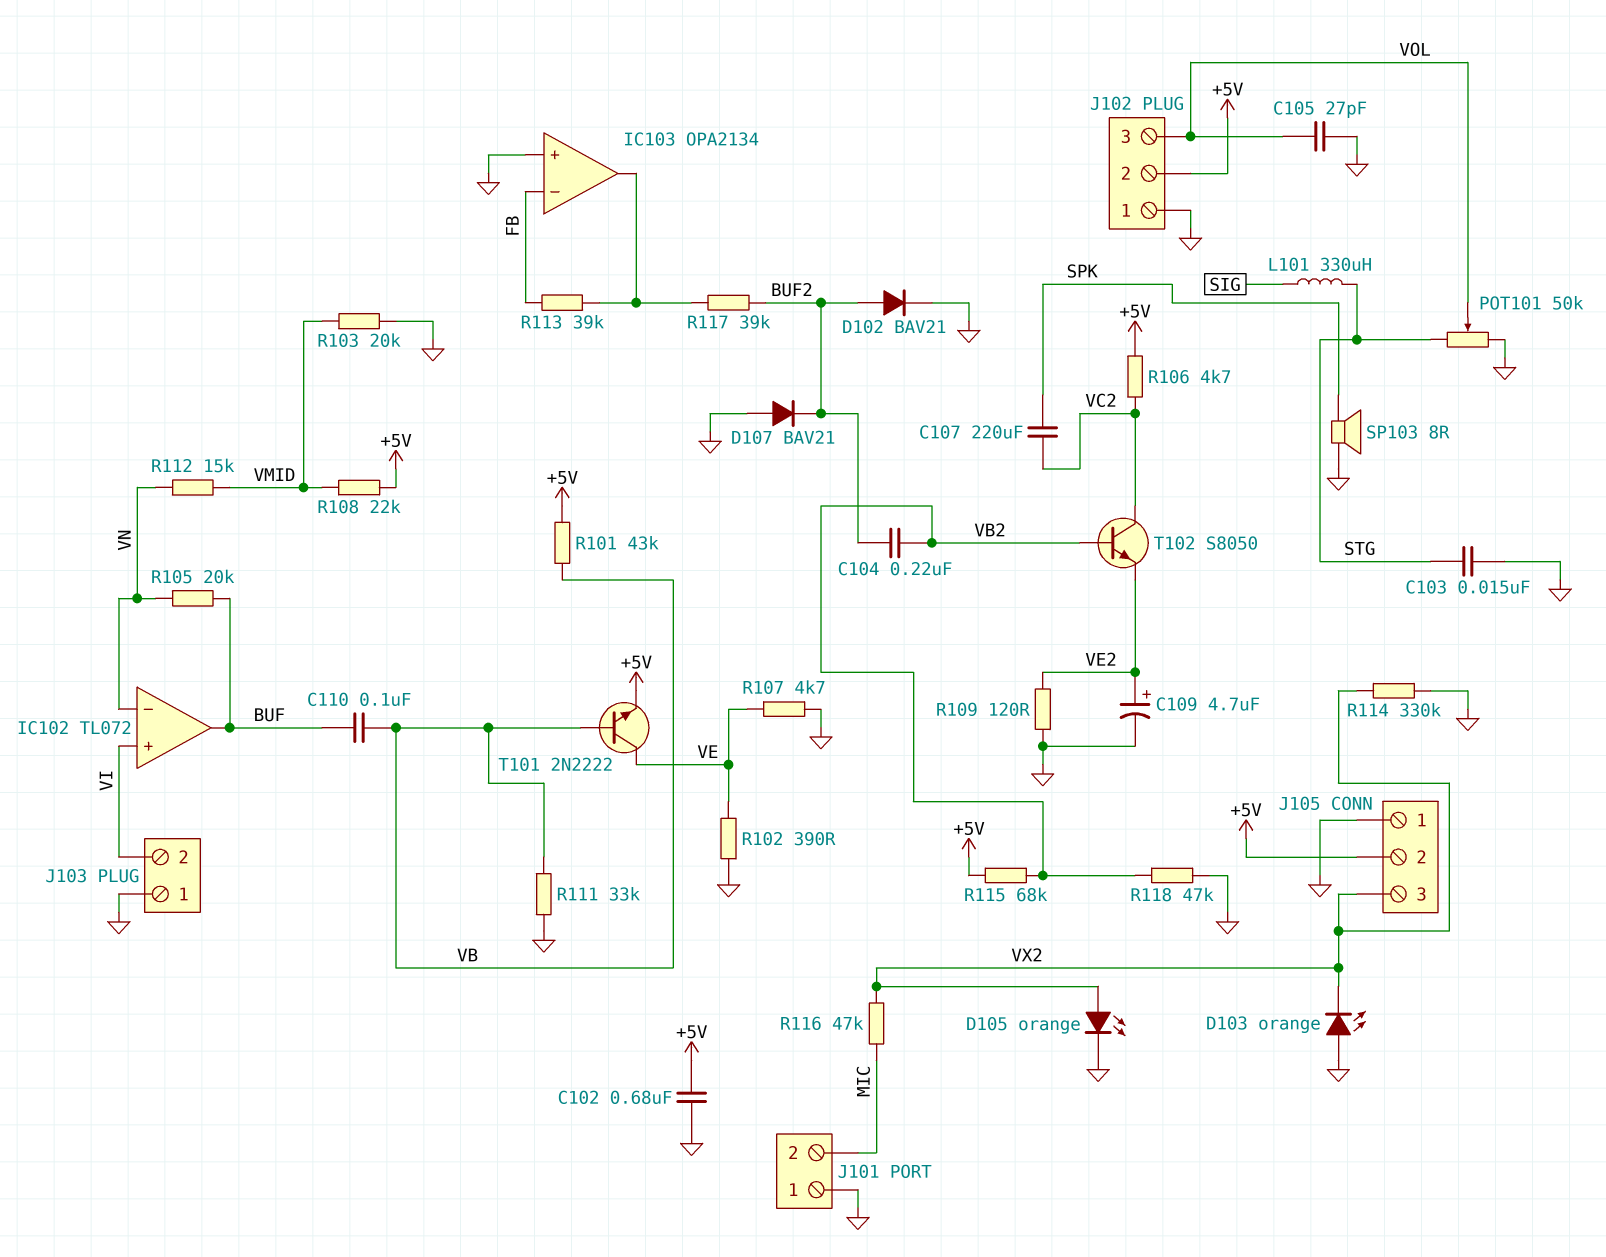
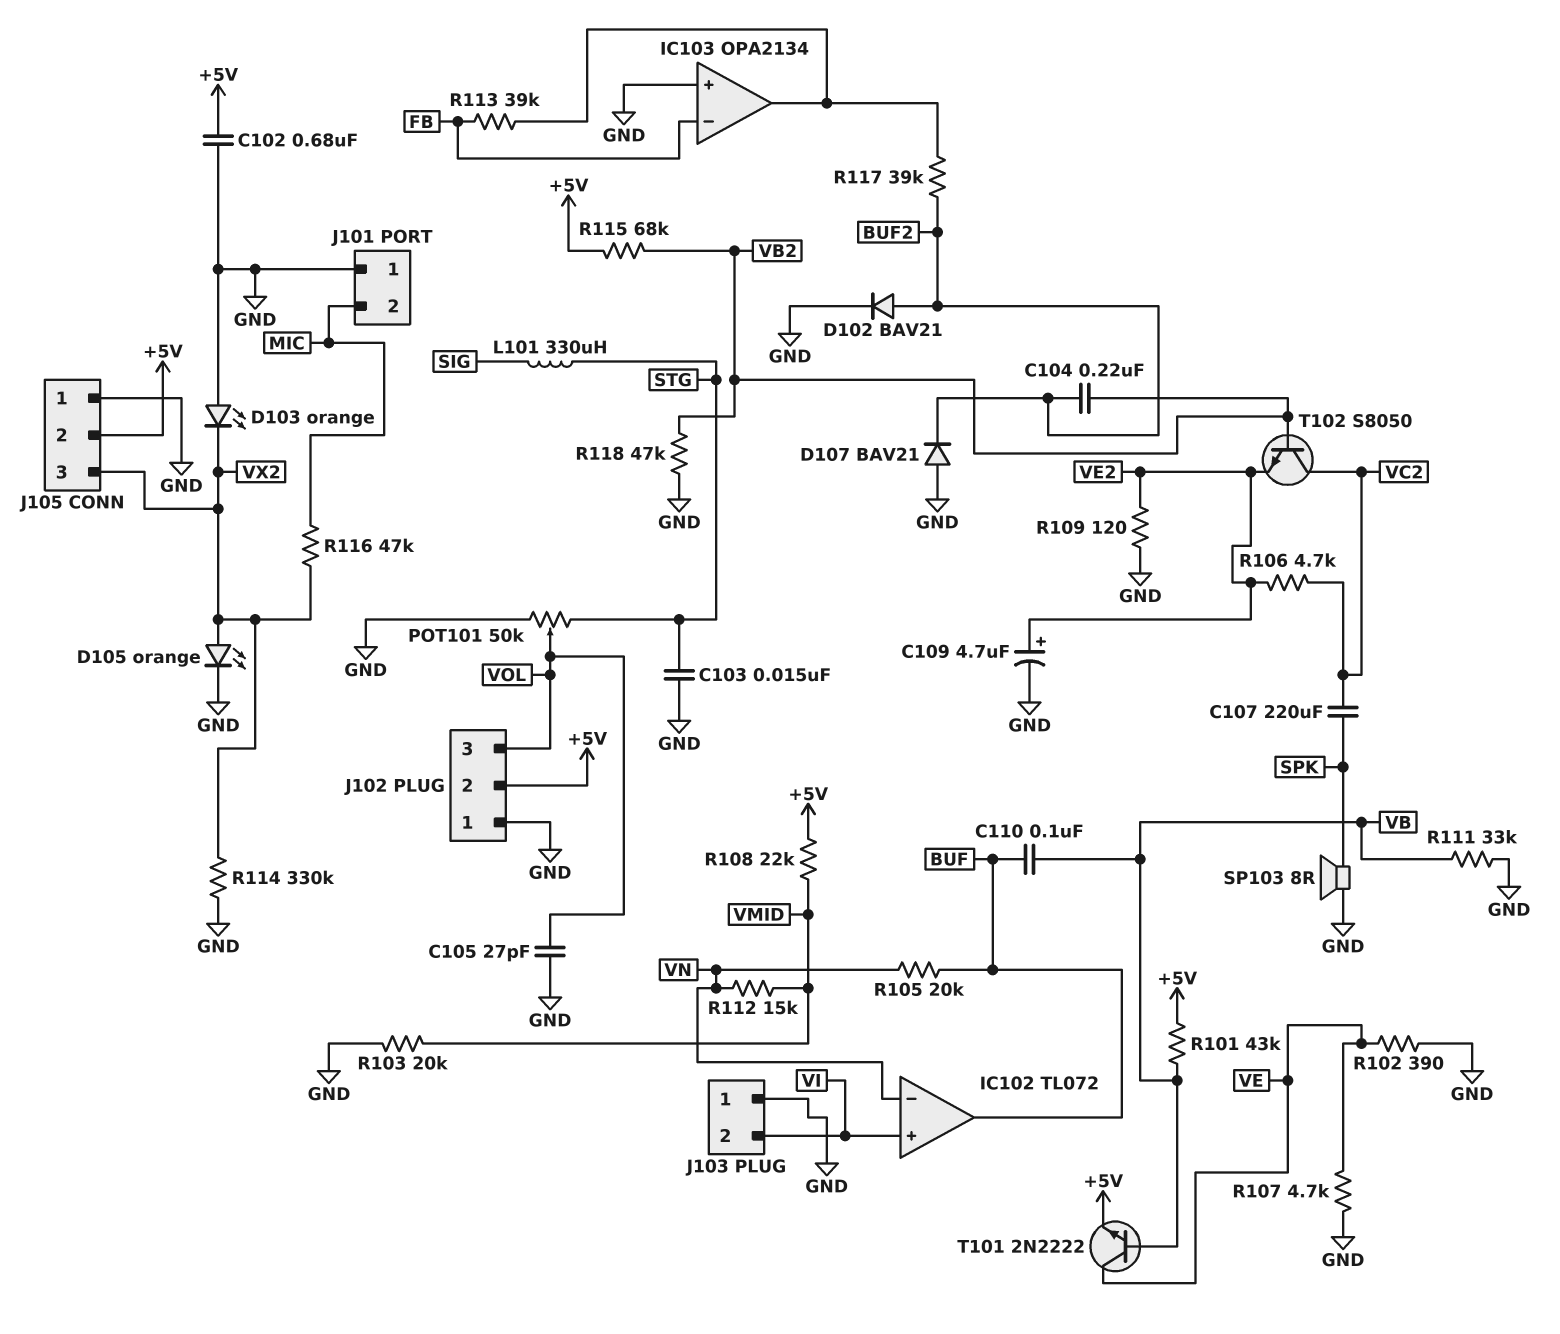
R106: 4.7k (+5V, VC2) -> 4.7k (VC2, VE2)

